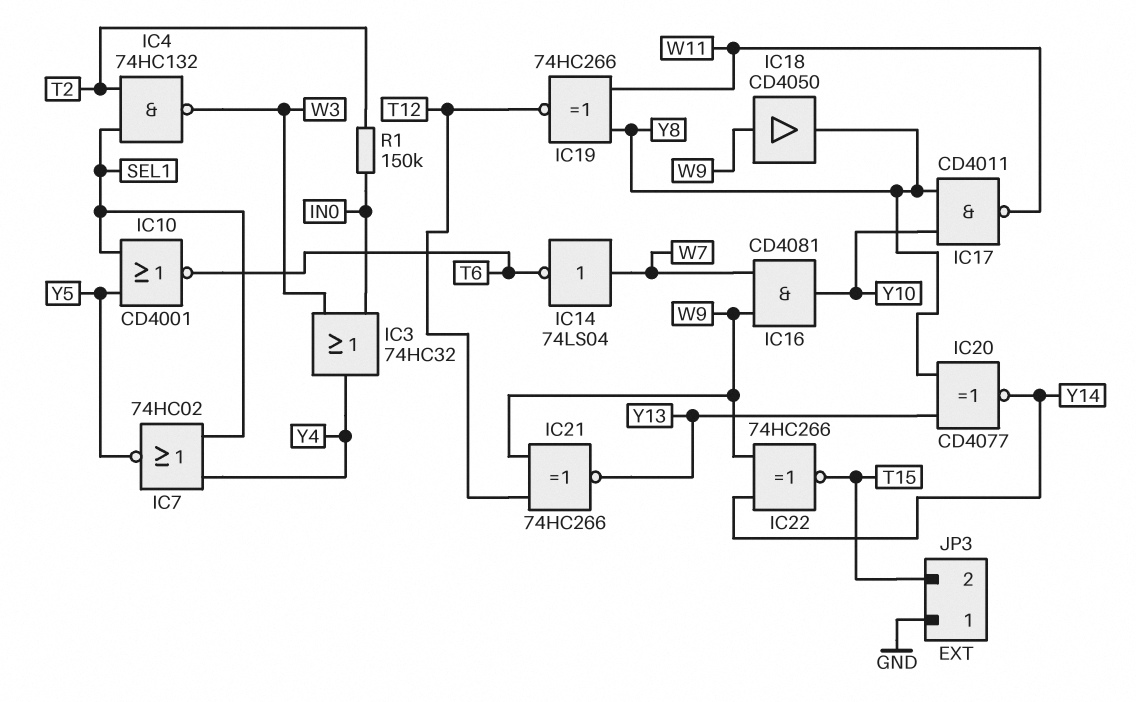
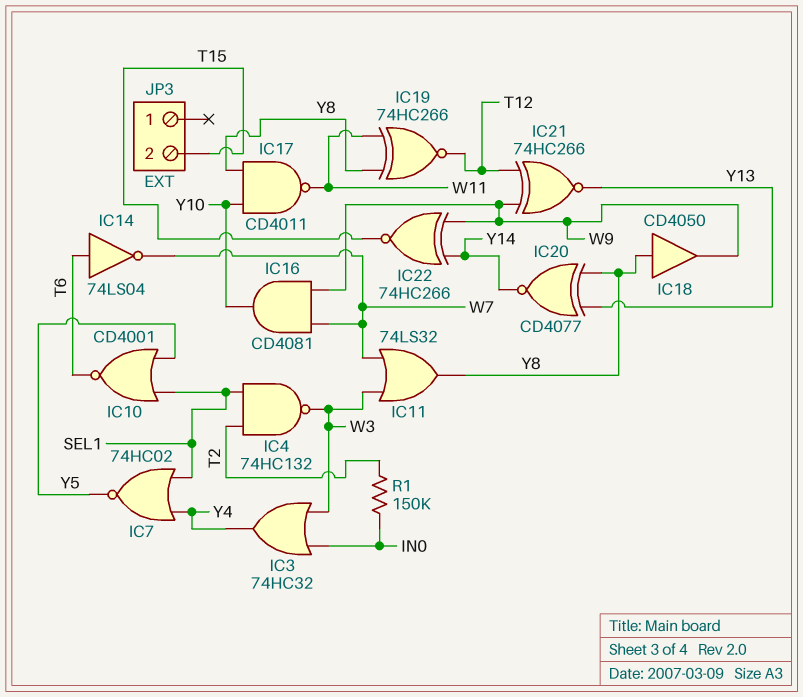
IC11: none -> OR 74LS32 (in W3, in W7, out Y8)
IC14: NOT 74LS04 (in W7, out T6) -> NOT 74LS04 (in T6, out W7)
IC18: buffer CD4050 (in W9, out Y8) -> buffer CD4050 (in Y8, out W9)
JP3 pin 1: GND -> none

